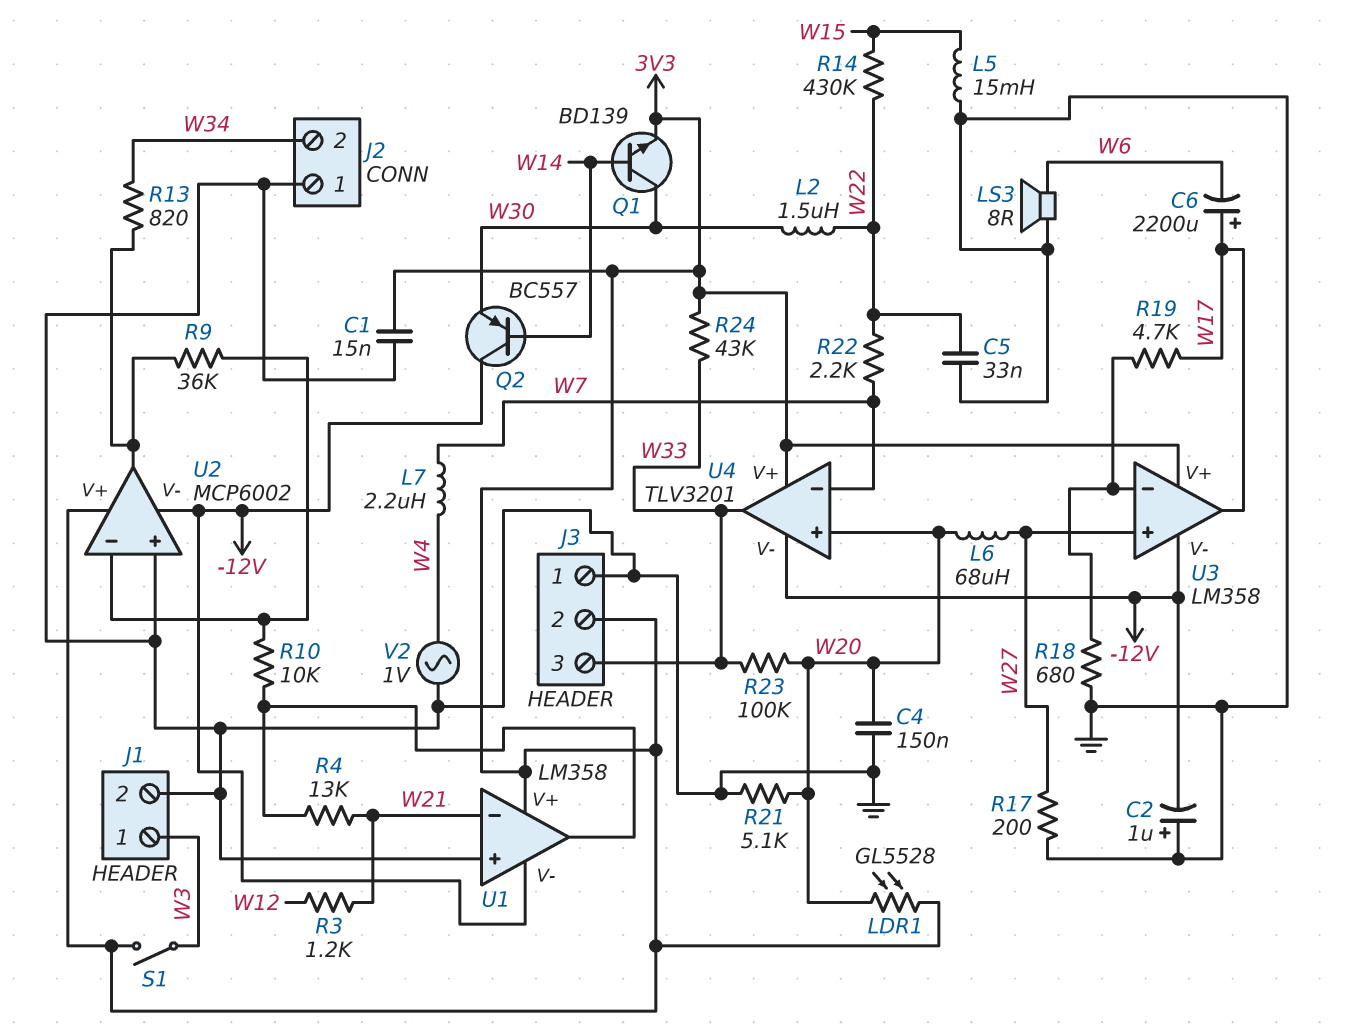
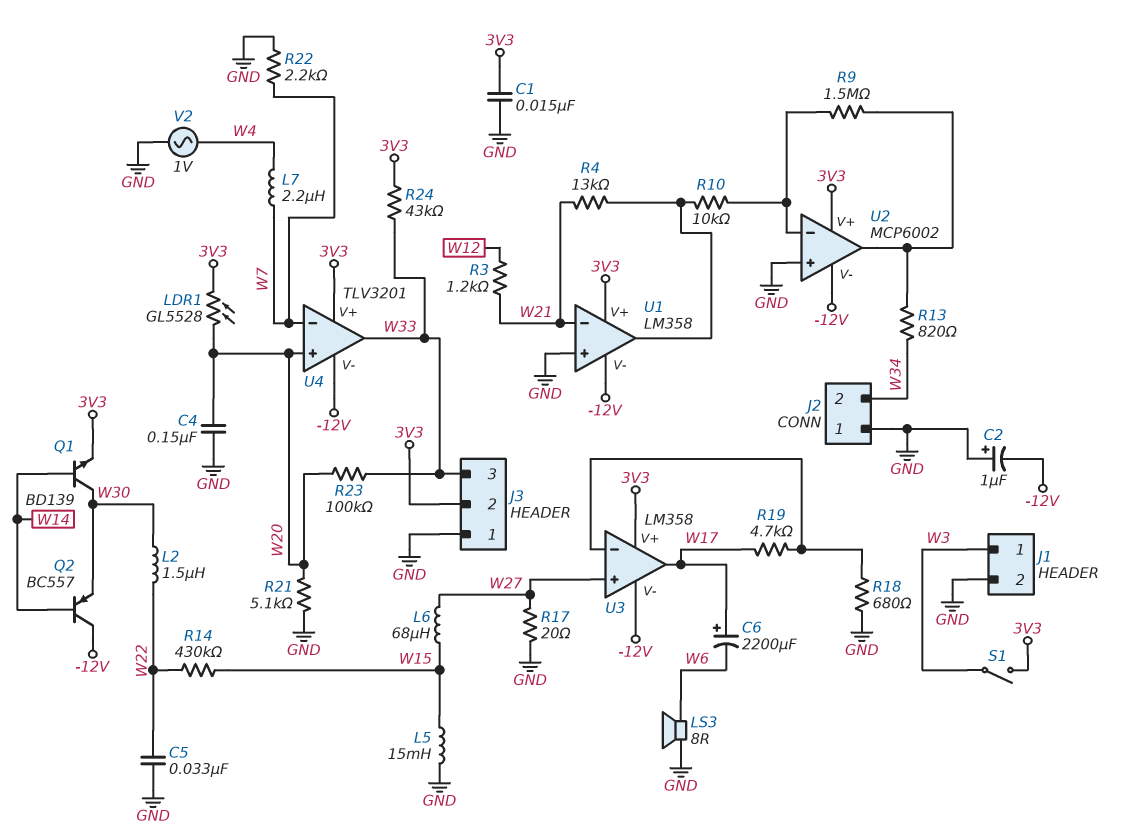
L6: 68uH (W20, W27) -> 68uH (W15, W27)
R9: 36k (U2/in-, U2/out) -> 1.5M (U2/in-, U2/out)
R17: 200 (GND, W27) -> 20 (GND, W27)
R22: 2.2k (W7, W22) -> 2.2k (GND, W7)

